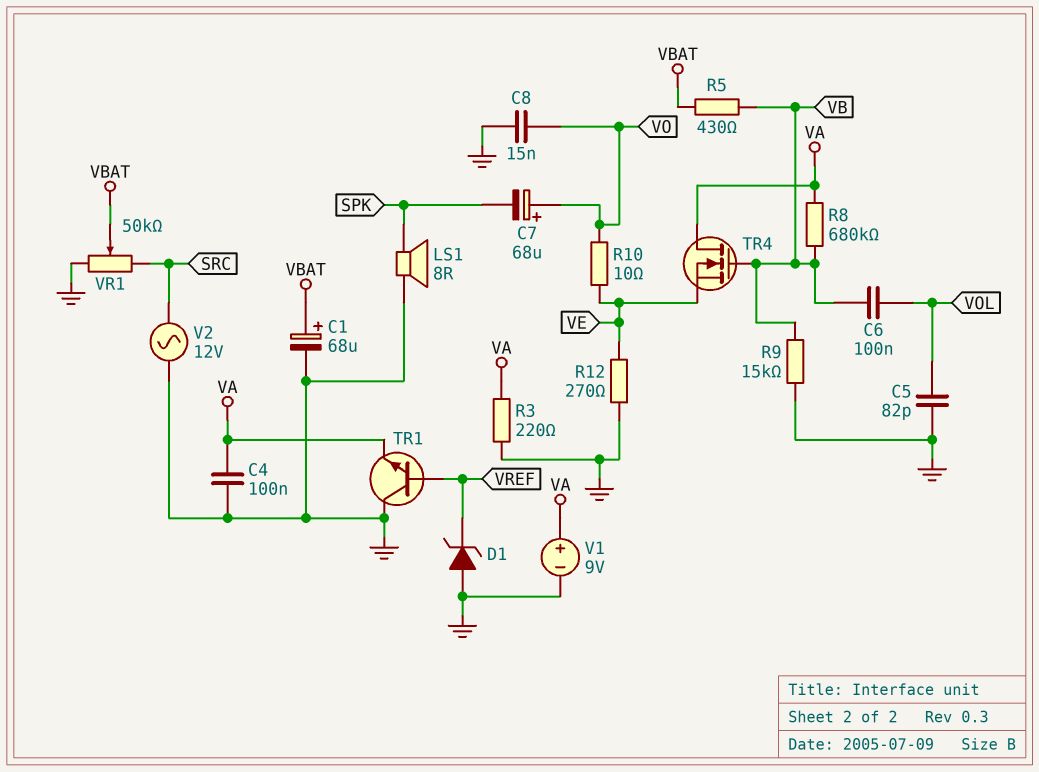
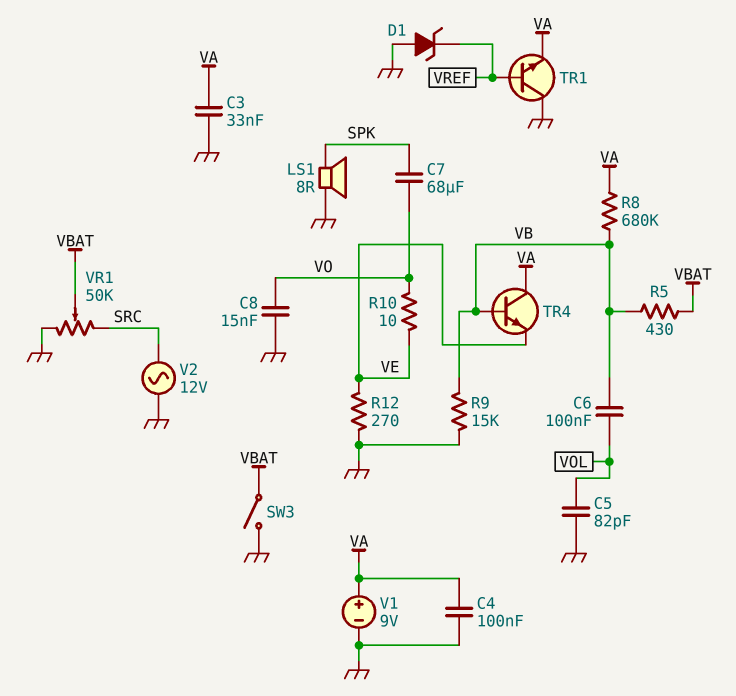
C1: 68uF (plus VBAT, minus GND) -> none
C3: none -> 33nF (GND, VA)
C7: 68uF (plus VO, minus SPK) -> 68uF (SPK, VO)
R3: 220 (GND, VA) -> none
SW3: none -> switch (GND, VBAT)
TR4: NMOS (G VB, D VA, S VE) -> NPN (B VB, C VA, E VE)

